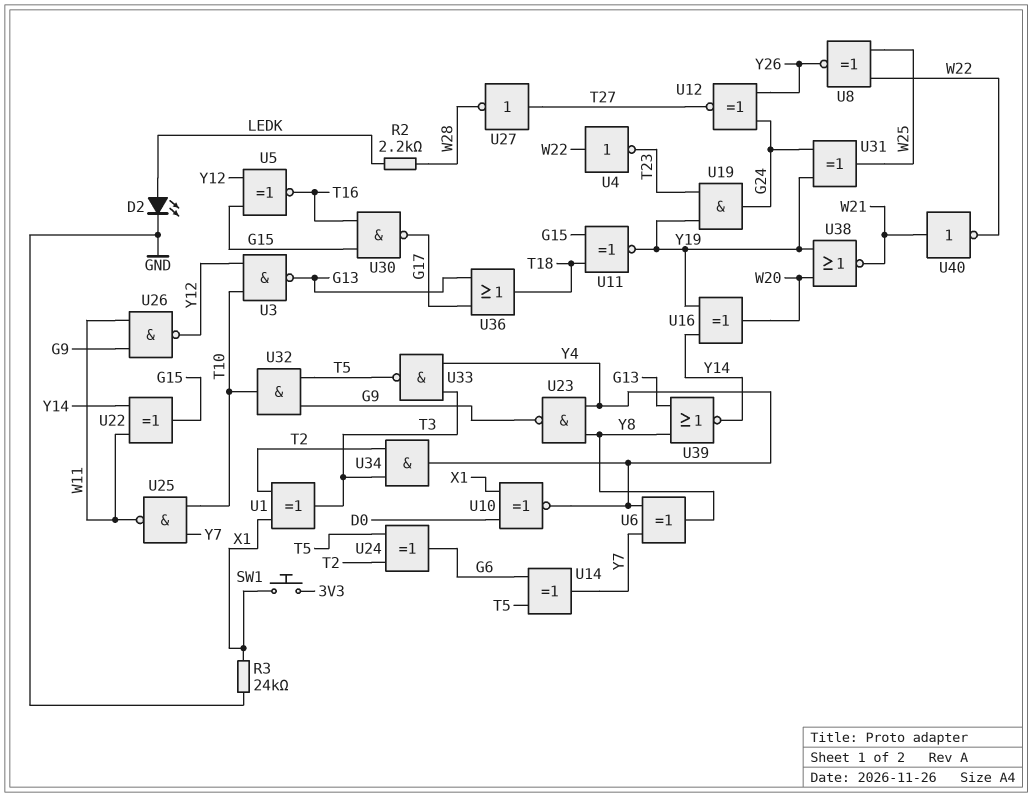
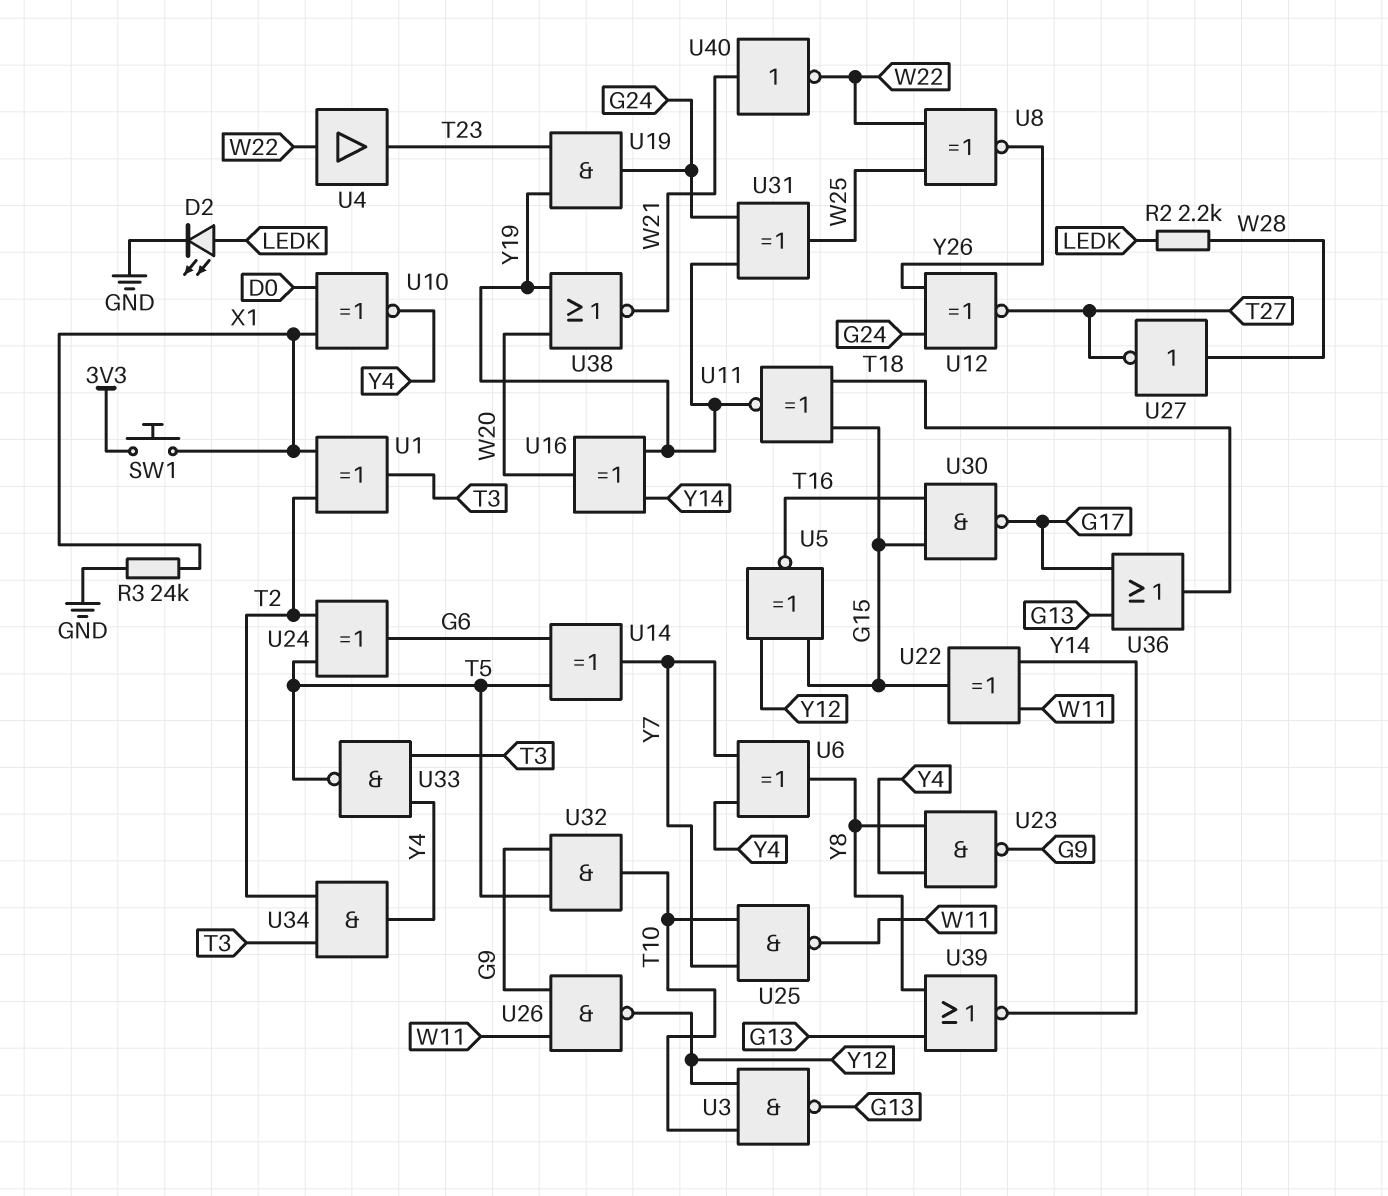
U4: NOT (in W22, out T23) -> buffer (in W22, out T23)
U27: NOT (in T27, out W28) -> NOT (in W28, out T27)

